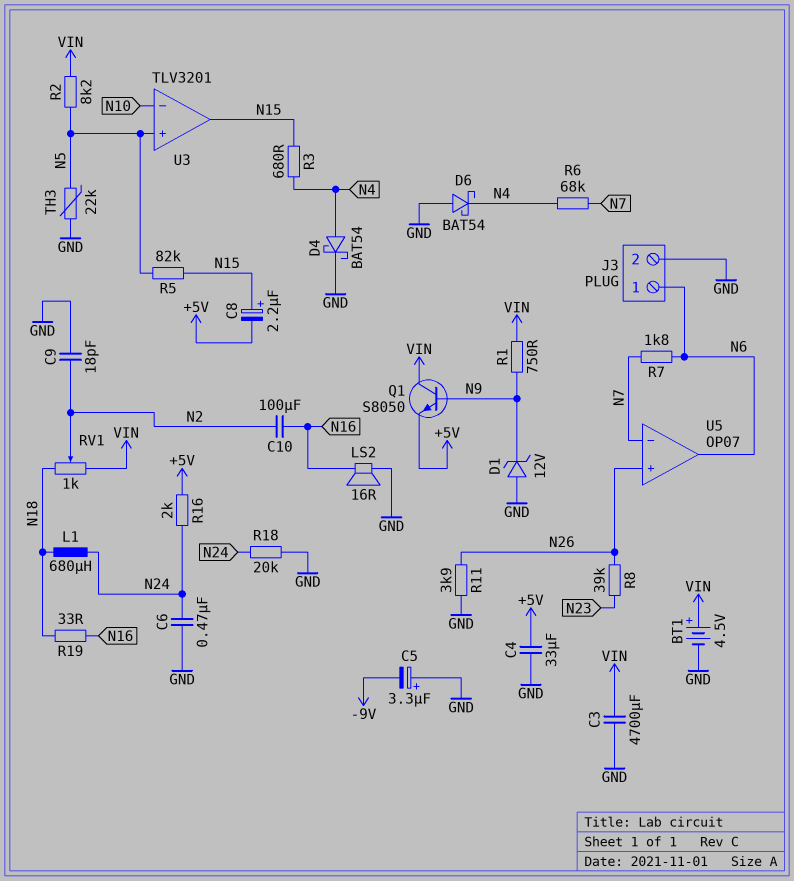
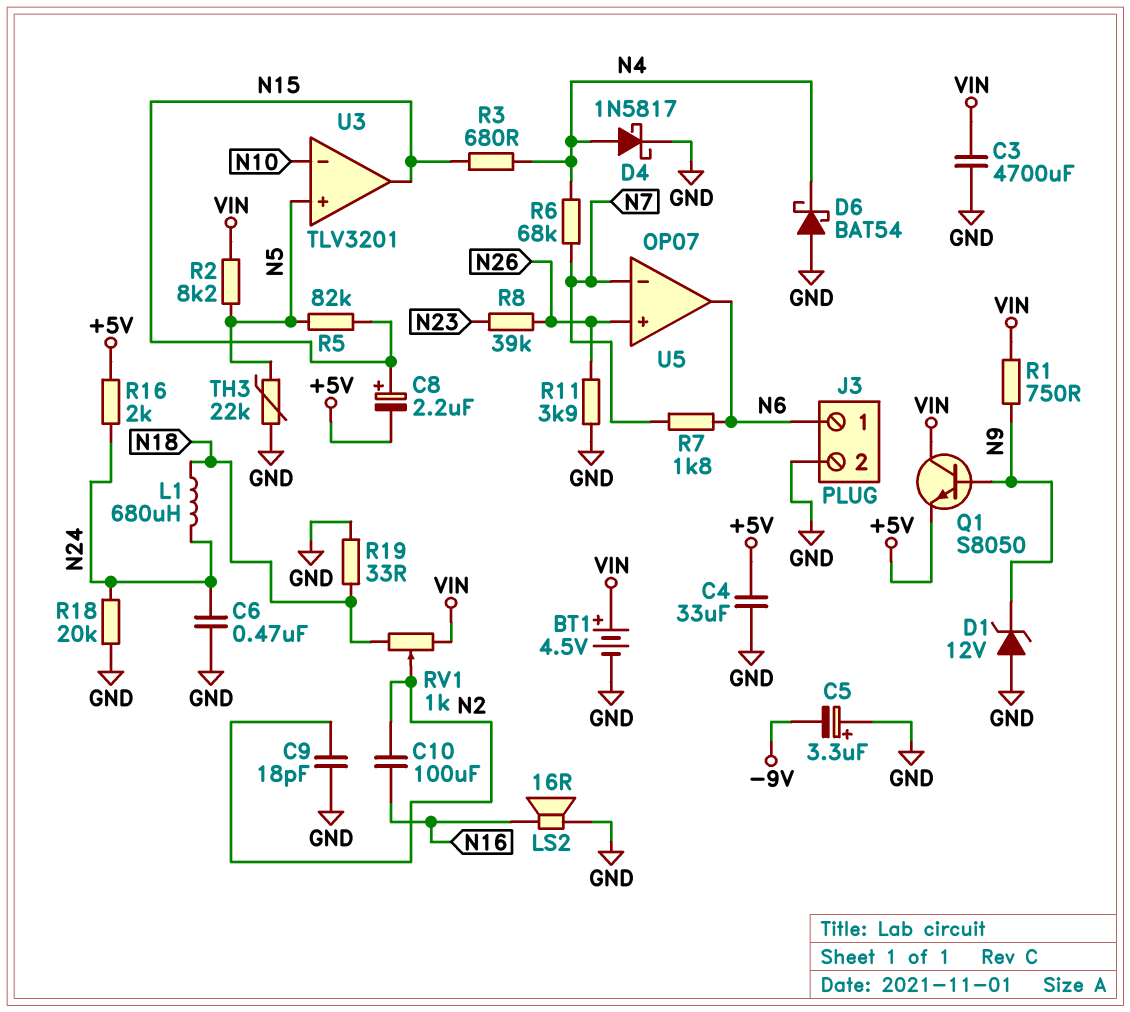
D4: schottky BAT54 (A N4, K GND) -> schottky 1N5817 (A N4, K GND)
R19: 33 (N16, N18) -> 33 (GND, N18)

